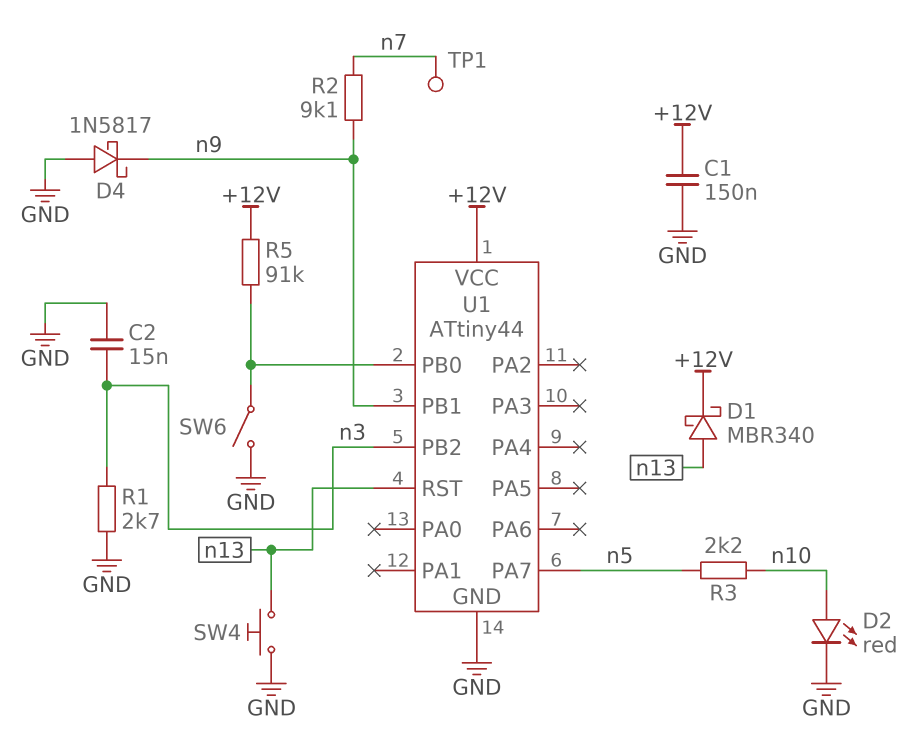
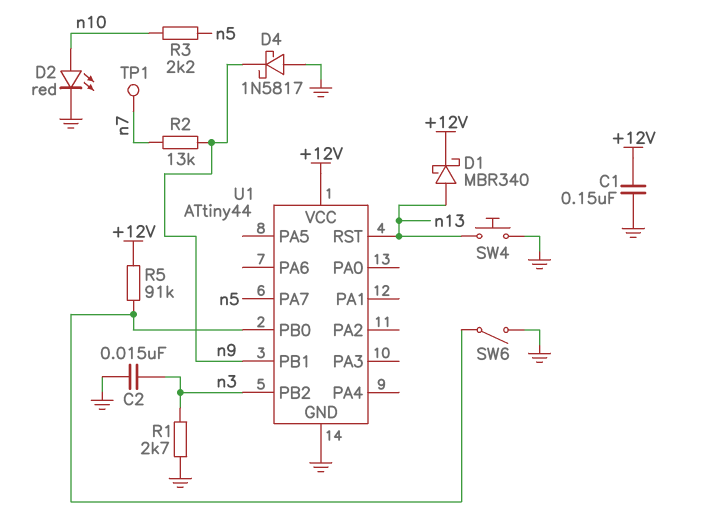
R2: 9.1k (n7, n9) -> 13k (n7, n9)

